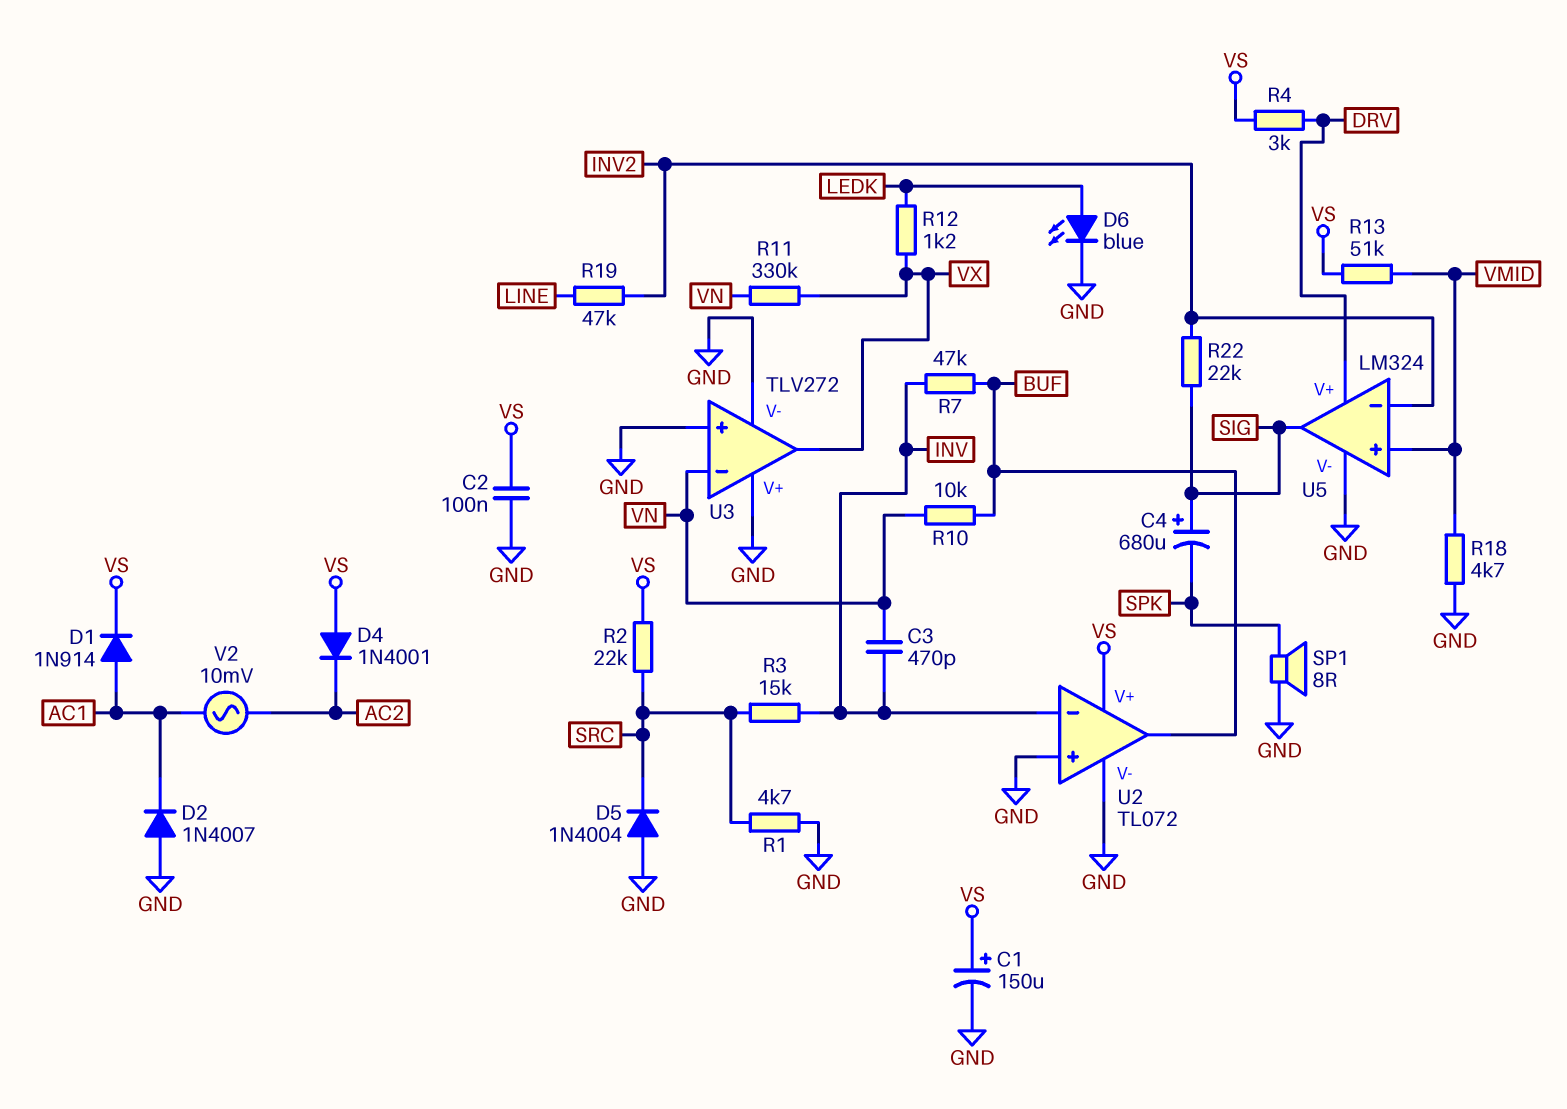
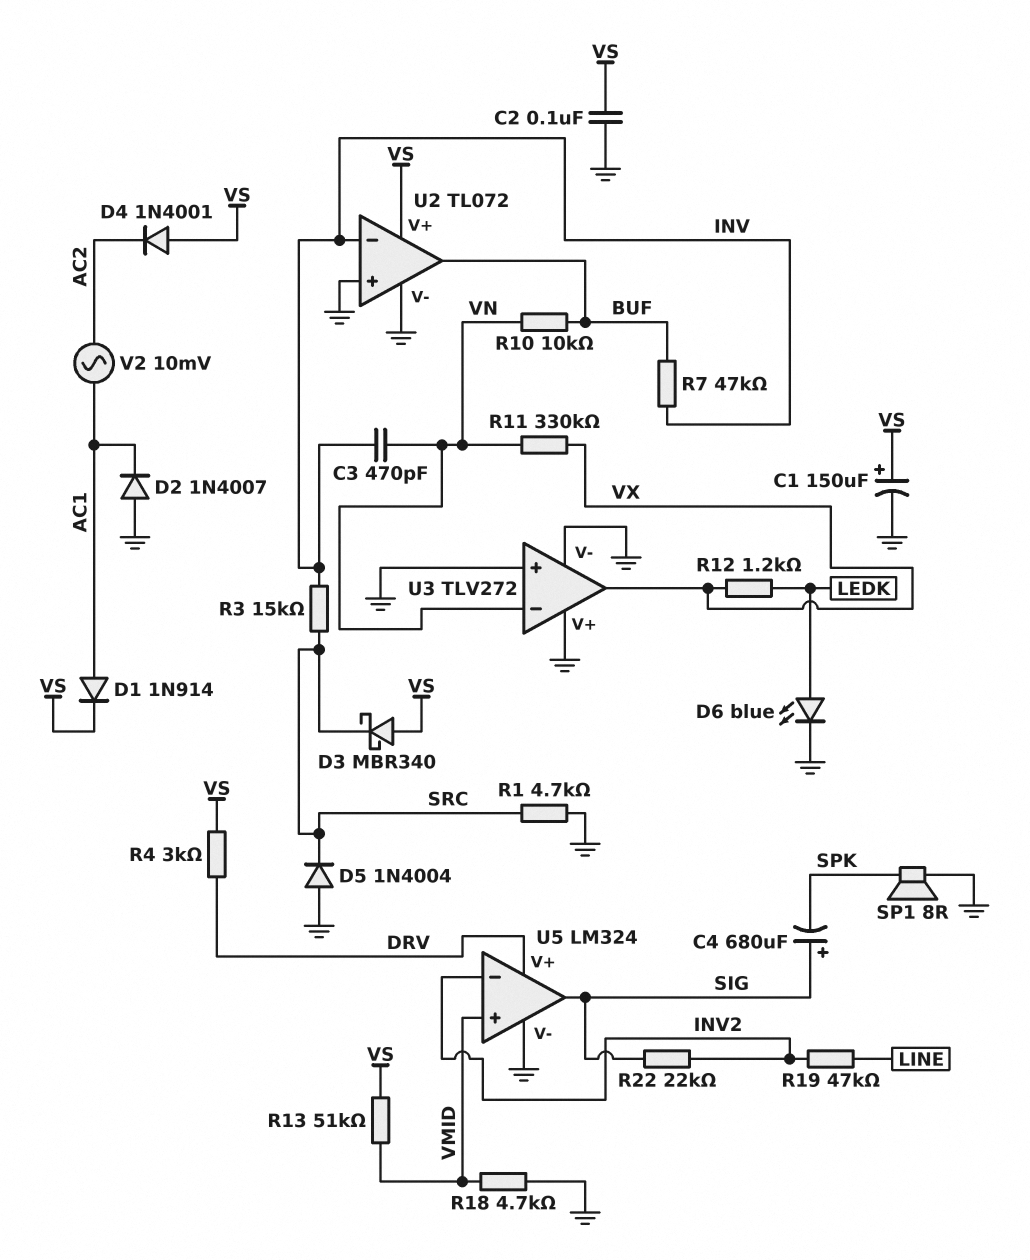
D3: none -> schottky MBR340 (A VS, K SRC)
R2: 22k (SRC, VS) -> none

